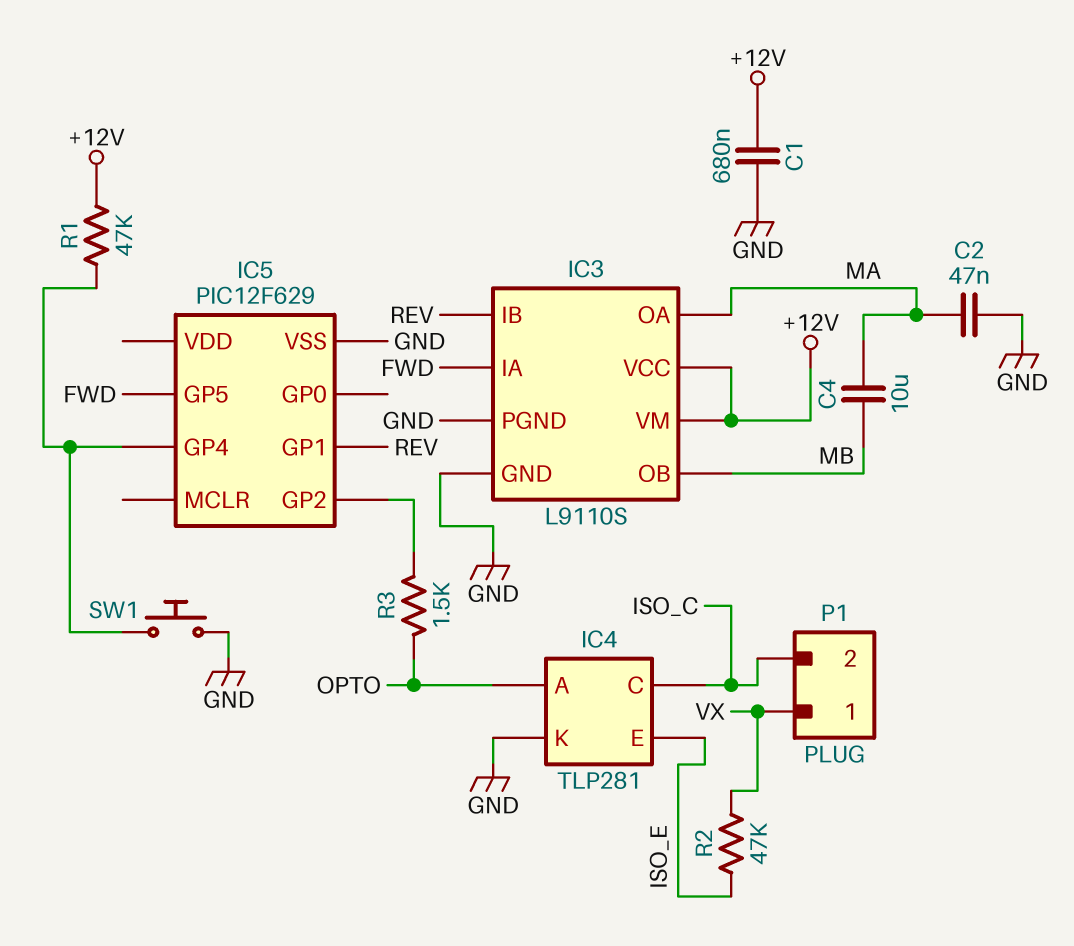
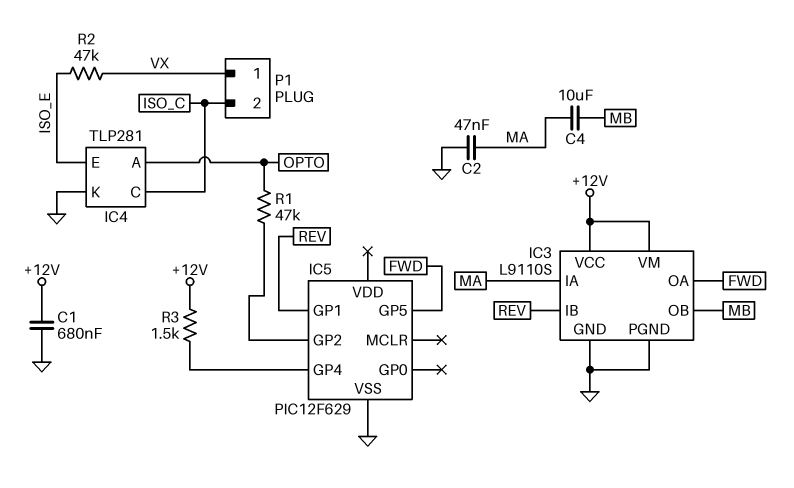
IC3 pin IA: FWD -> MA
IC3 pin OA: MA -> FWD
R1: 47k (+12V, IC5/GP4) -> 47k (IC5/GP2, OPTO)
R3: 1.5k (IC5/GP2, OPTO) -> 1.5k (+12V, IC5/GP4)
SW1: button (GND, IC5/GP4) -> none

